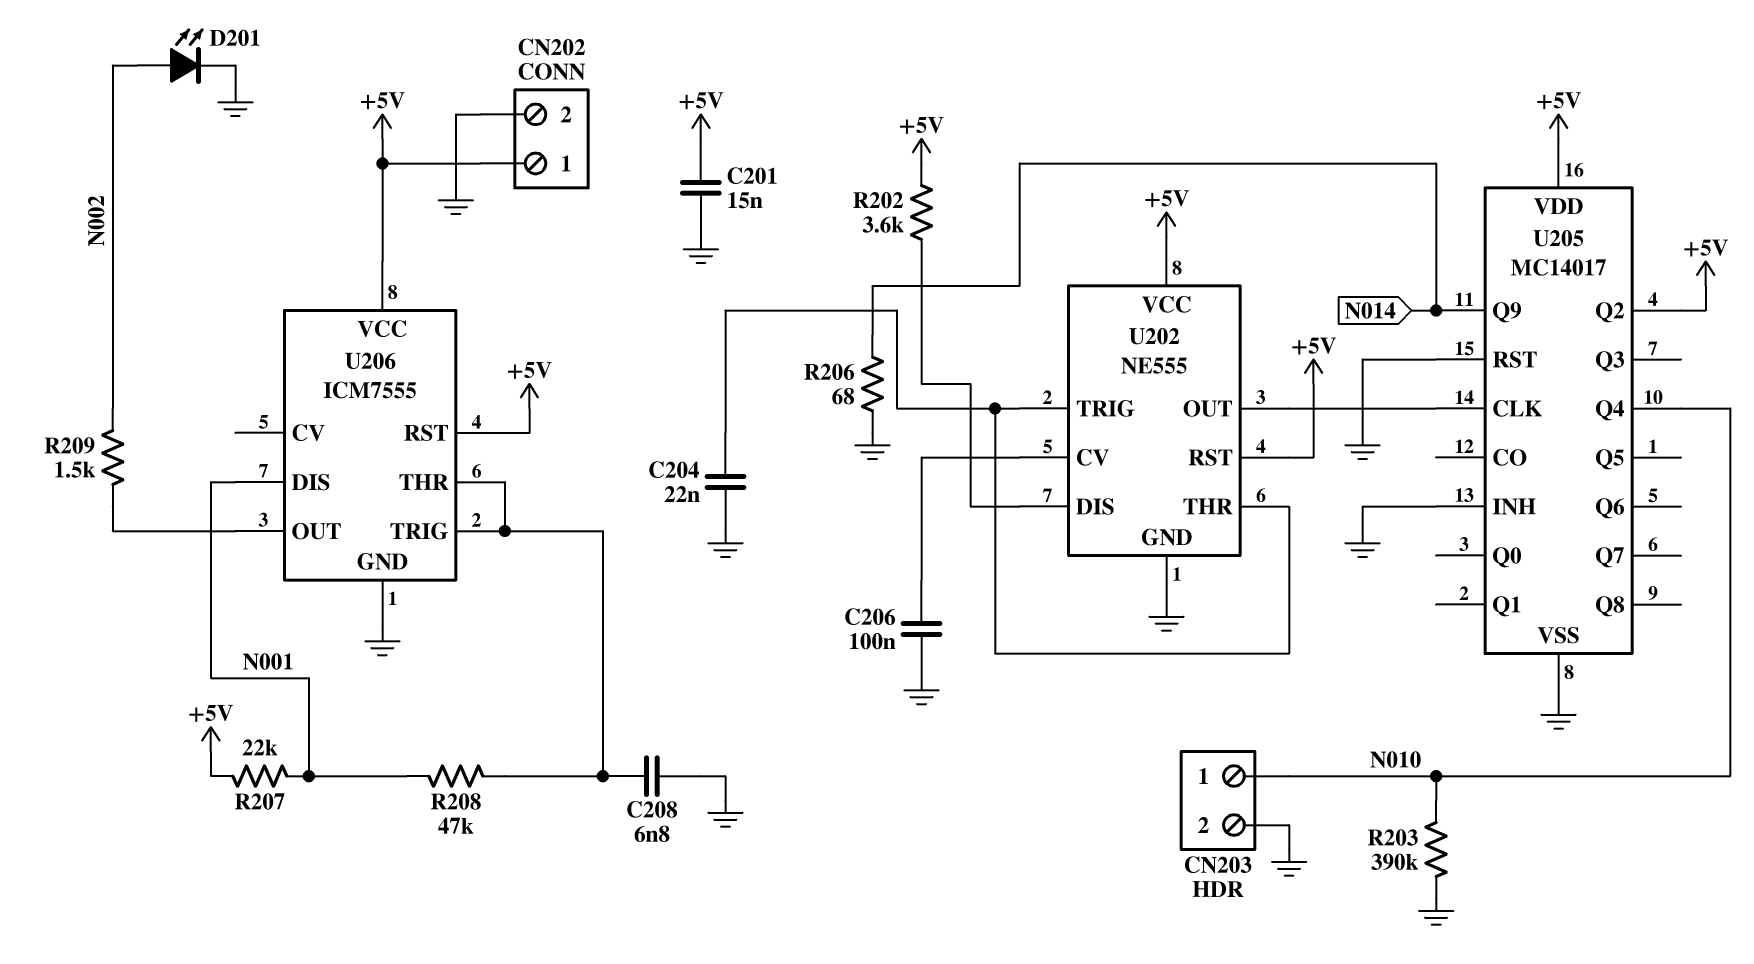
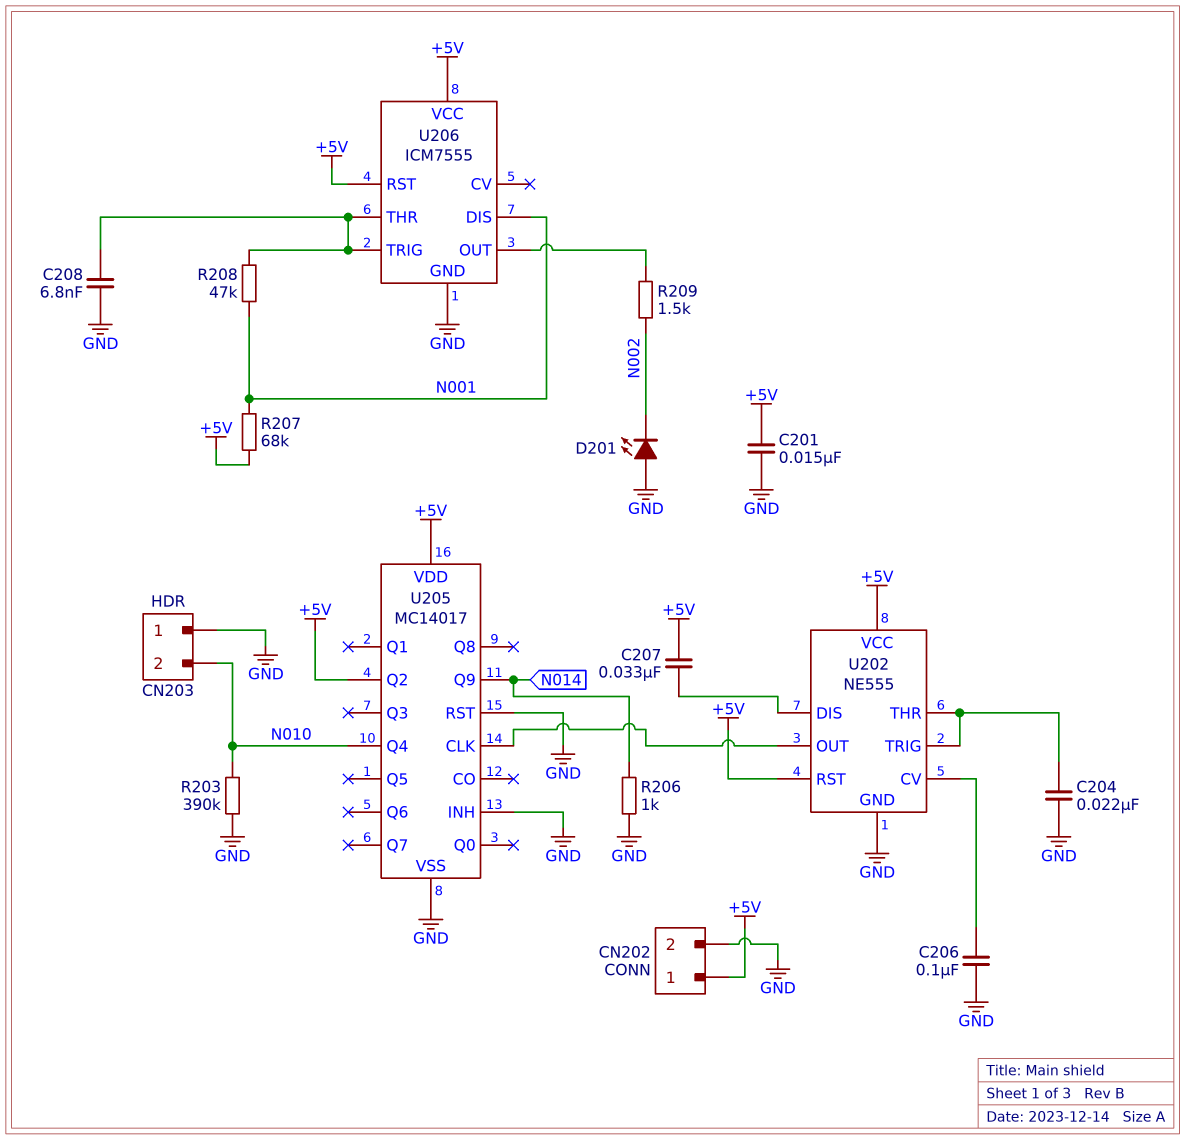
C207: none -> 33nF (+5V, U202/DIS)
CN203 pin 1: N010 -> GND
CN203 pin 2: GND -> N010
D201: LED (A N002, K GND) -> LED (A GND, K N002)
R202: 3.6k (+5V, U202/DIS) -> none
R206: 68 (GND, N014) -> 1k (GND, N014)
R207: 22k (+5V, N001) -> 68k (+5V, N001)

